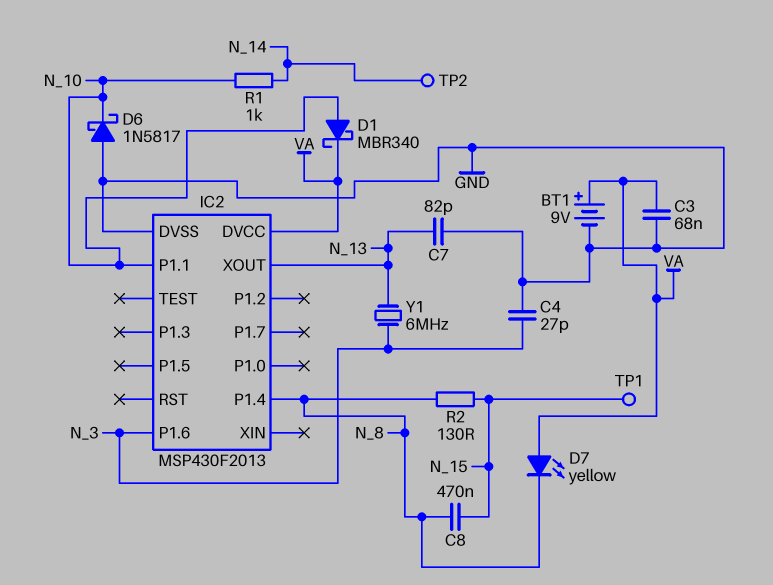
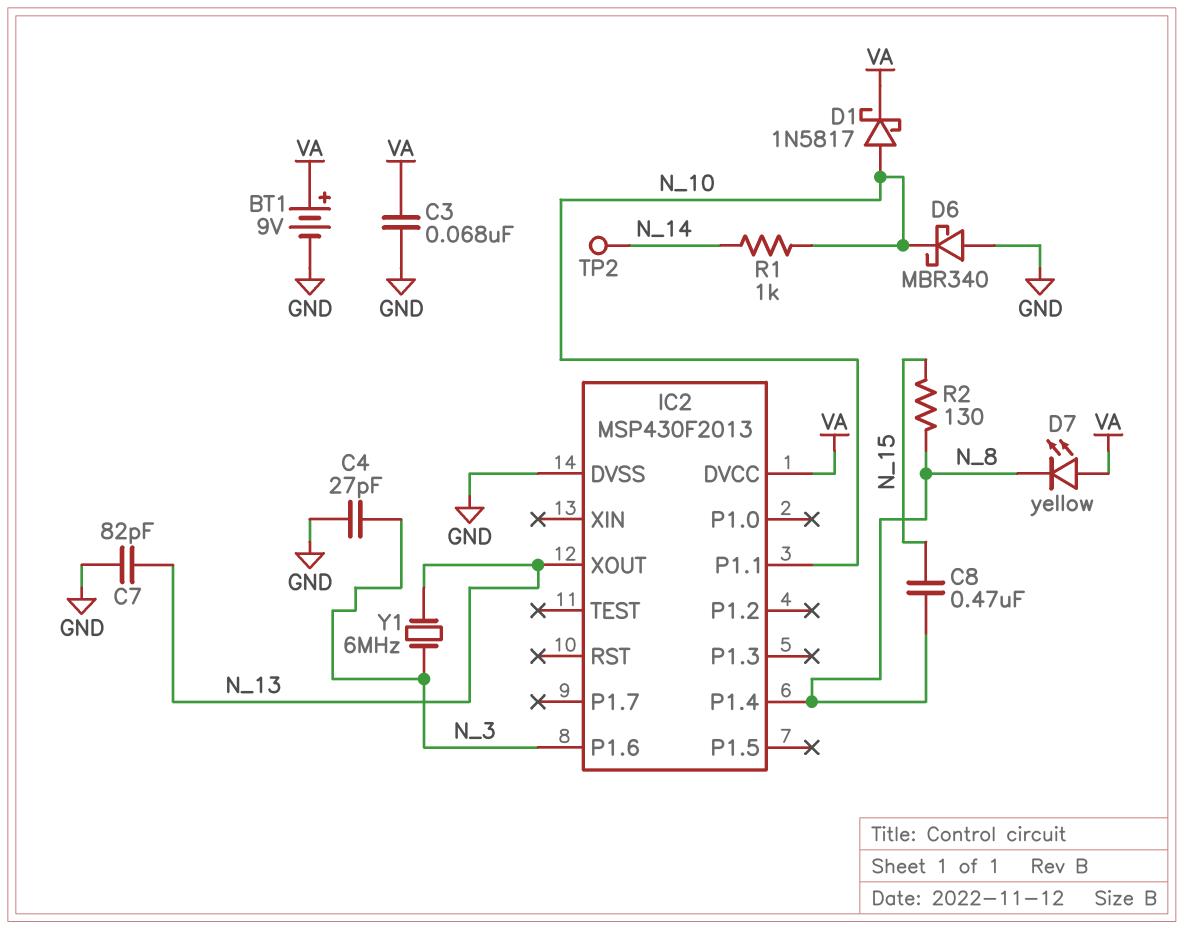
D1: schottky MBR340 (A N_10, K VA) -> schottky 1N5817 (A N_10, K VA)
D6: schottky 1N5817 (A GND, K N_10) -> schottky MBR340 (A GND, K N_10)
TP1: test point (N_15) -> none

